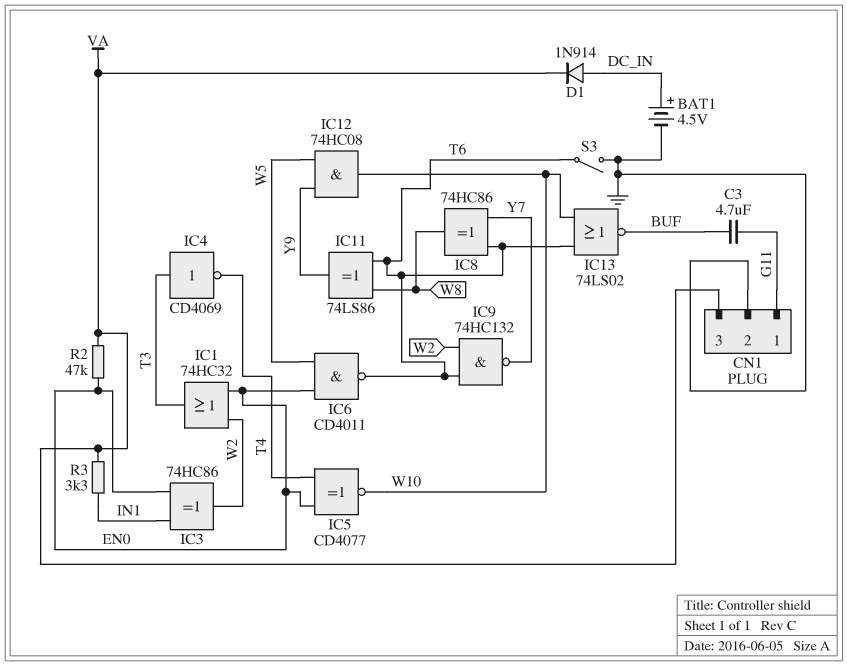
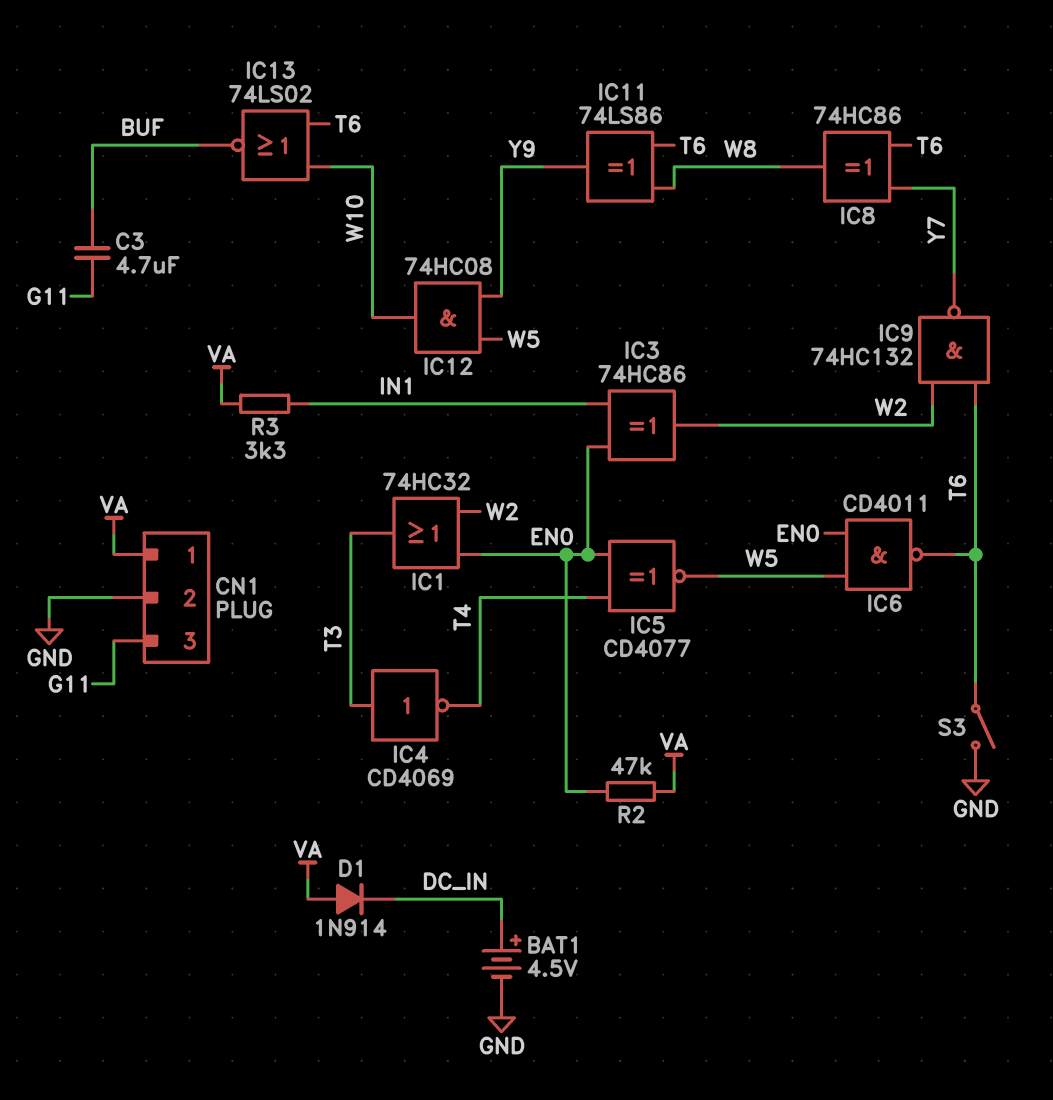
CN1 pin 1: G11 -> VA
CN1 pin 3: VA -> G11
D1: diode 1N914 (A DC_IN, K VA) -> diode 1N914 (A VA, K DC_IN)
IC5: XNOR CD4077 (in EN0, in T4, out W10) -> XNOR CD4077 (in EN0, in T4, out W5)

